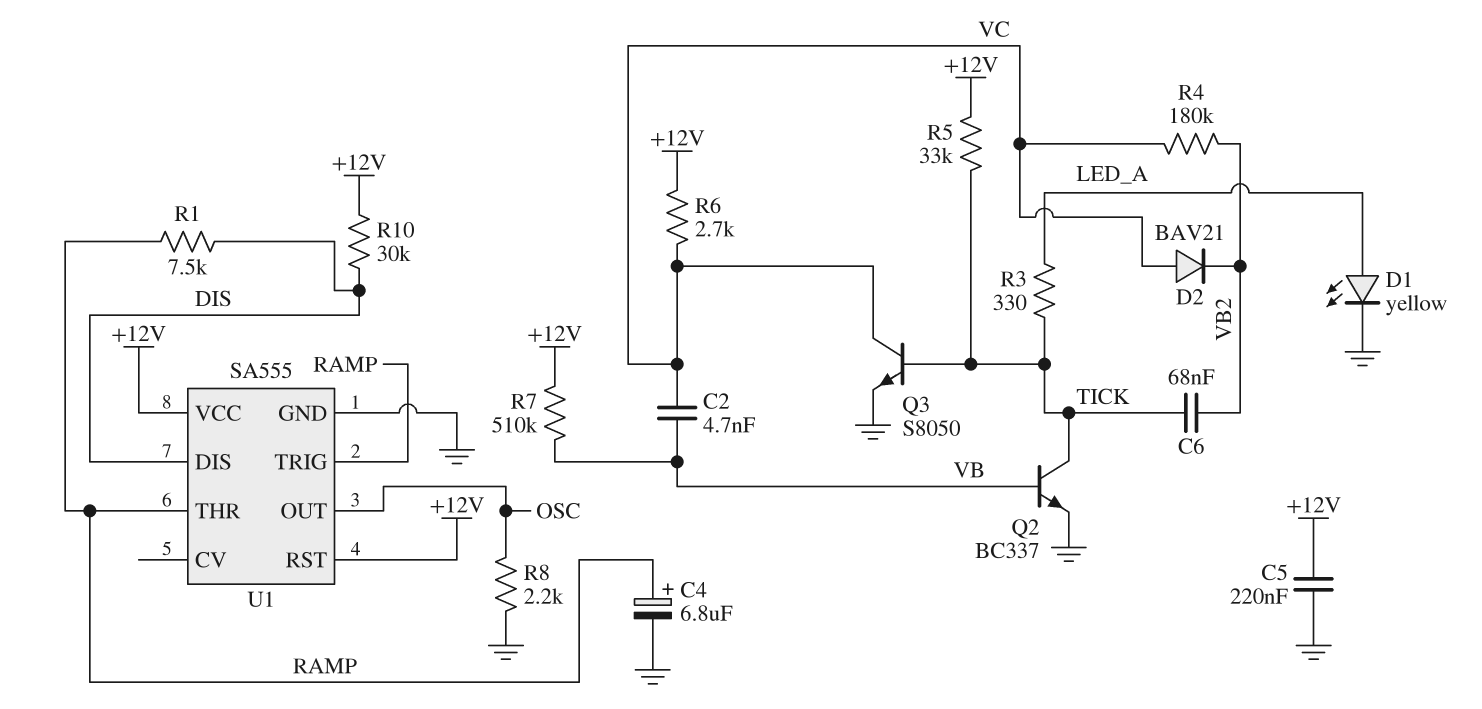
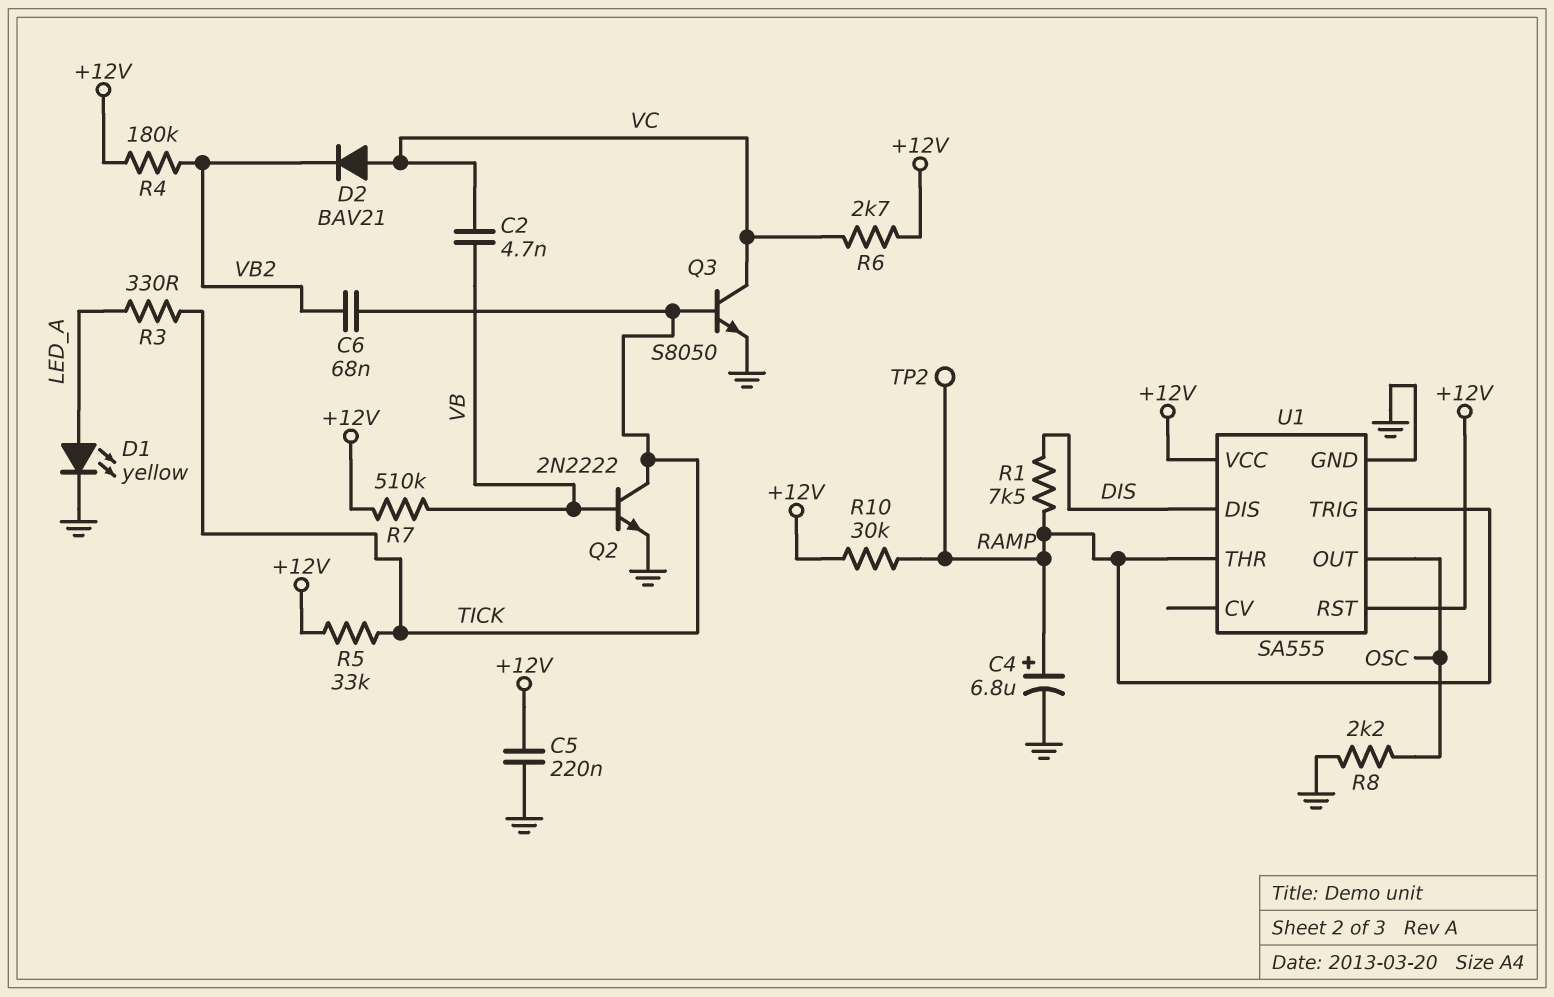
Q2: NPN BC337 (B VB, C TICK, E GND) -> NPN 2N2222 (B VB, C TICK, E GND)
R4: 180k (VB2, VC) -> 180k (+12V, VB2)
R10: 30k (+12V, DIS) -> 30k (+12V, RAMP)
TP2: none -> test point (RAMP)

